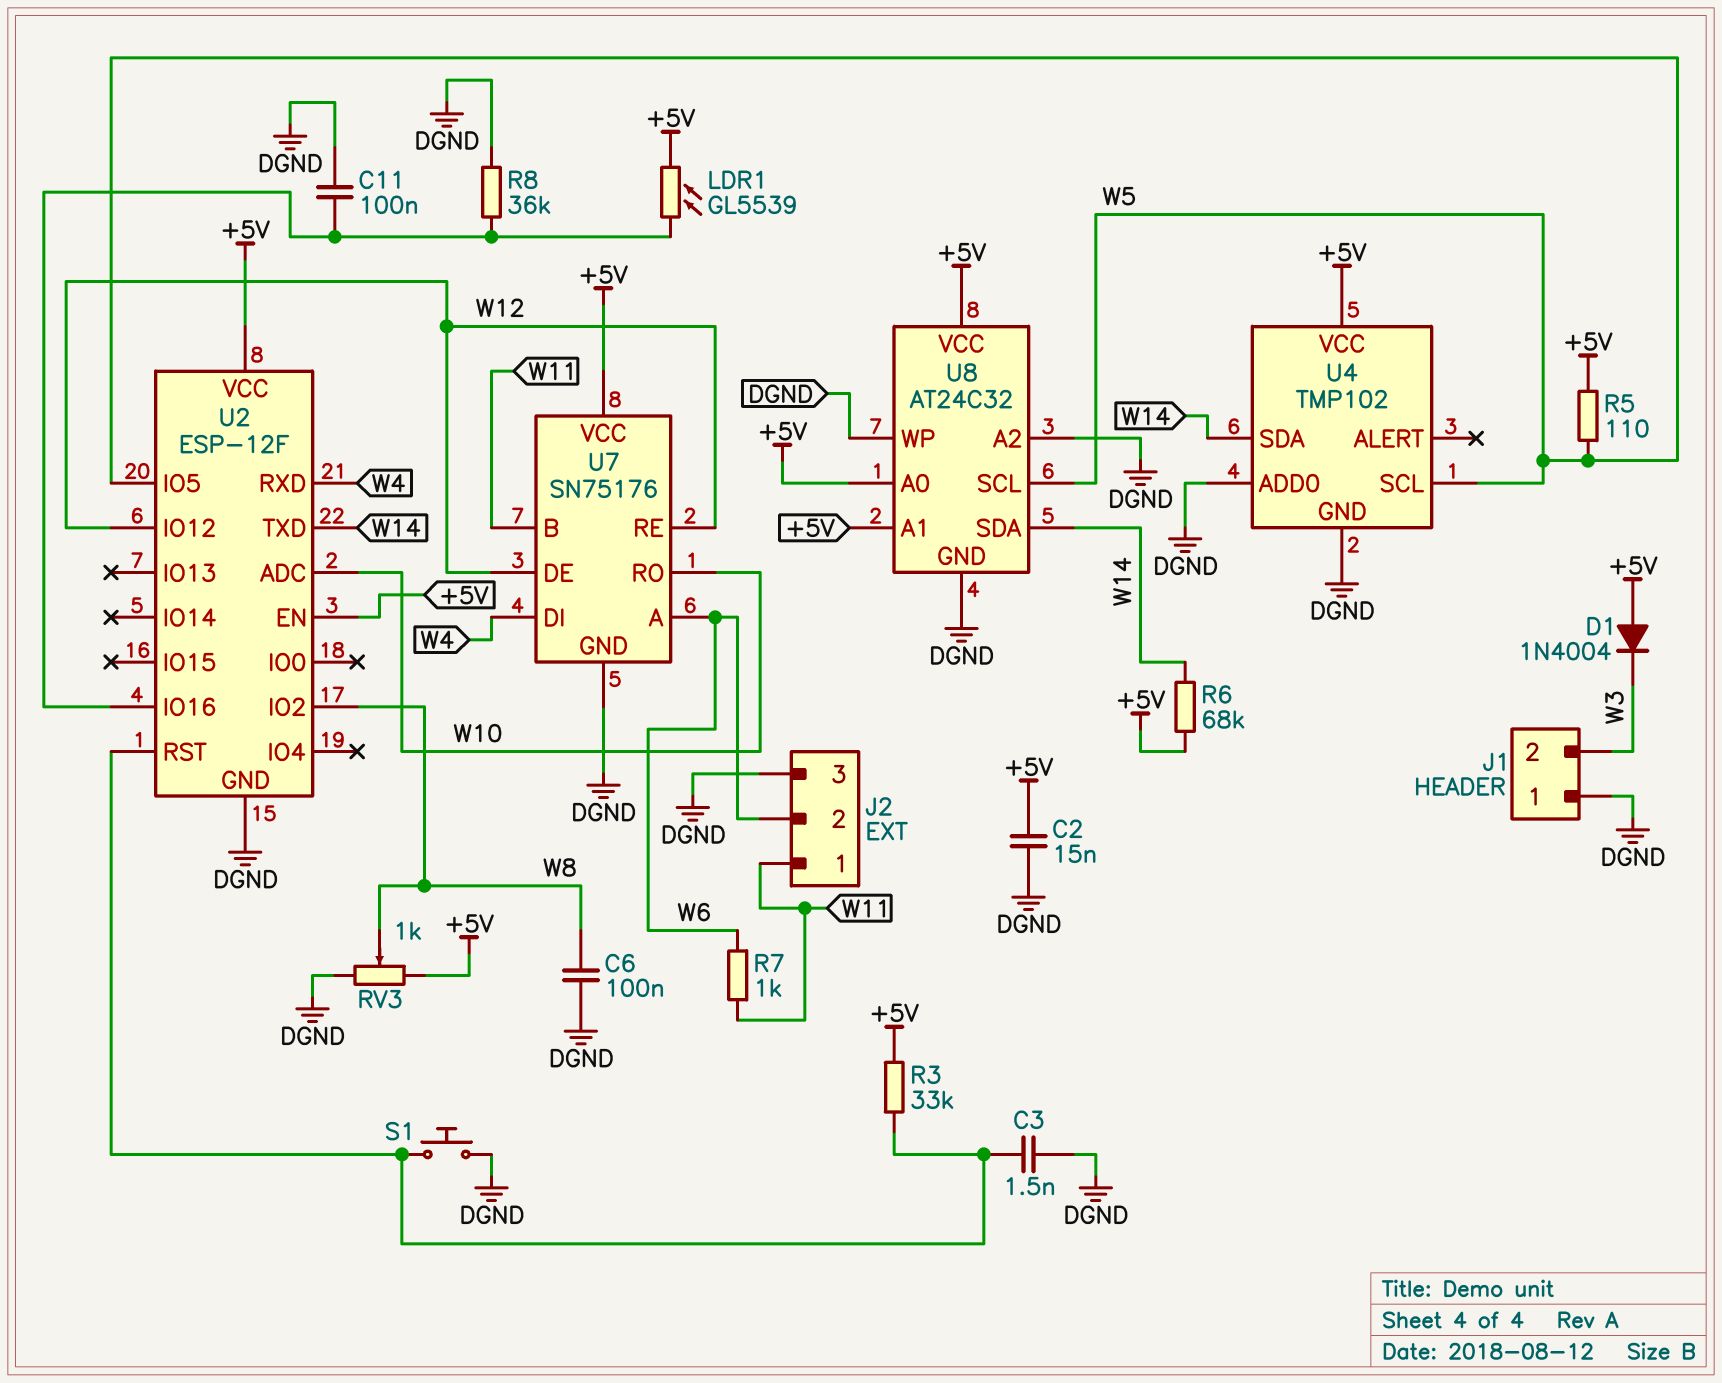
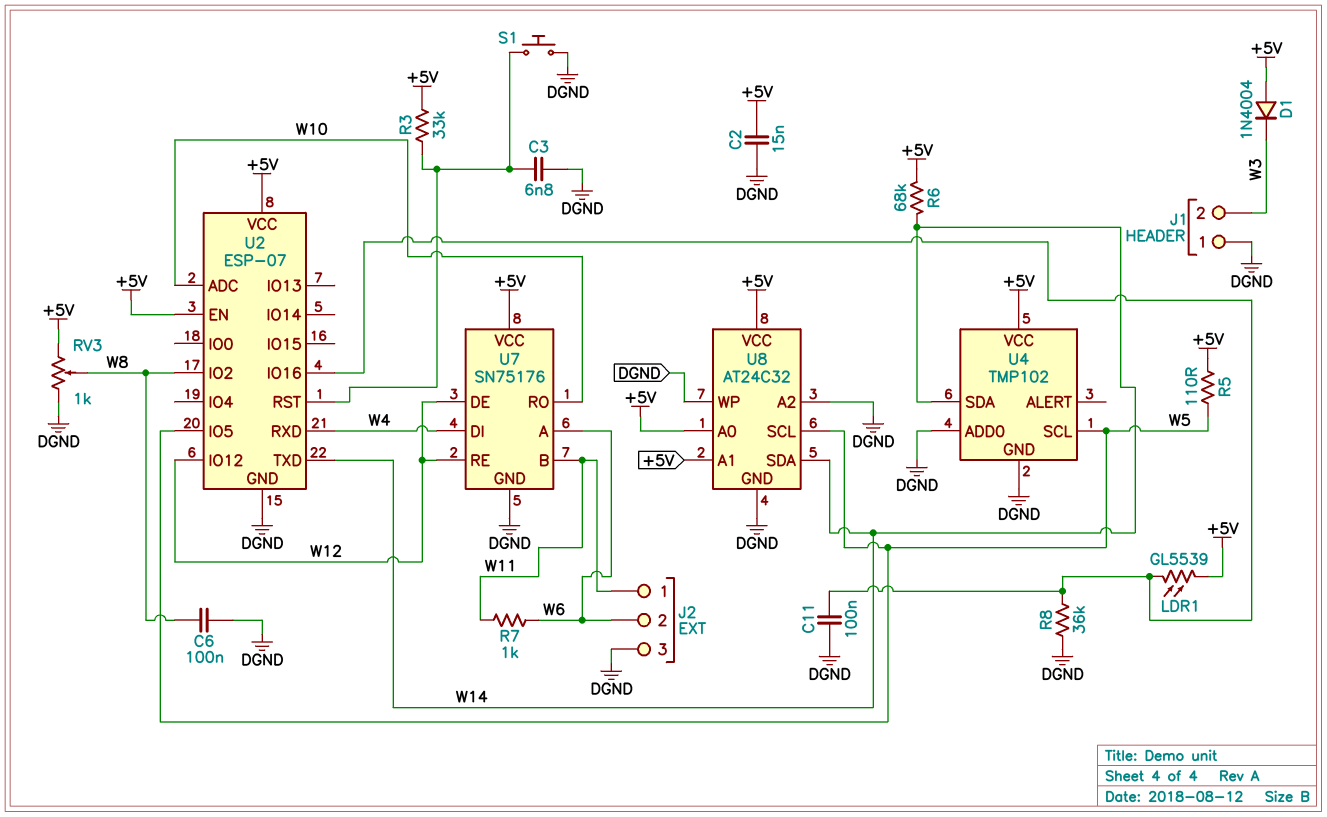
C3: 1.5nF (DGND, U2/RST) -> 6.8nF (DGND, U2/RST)
U2: ESP-12F -> ESP-07

